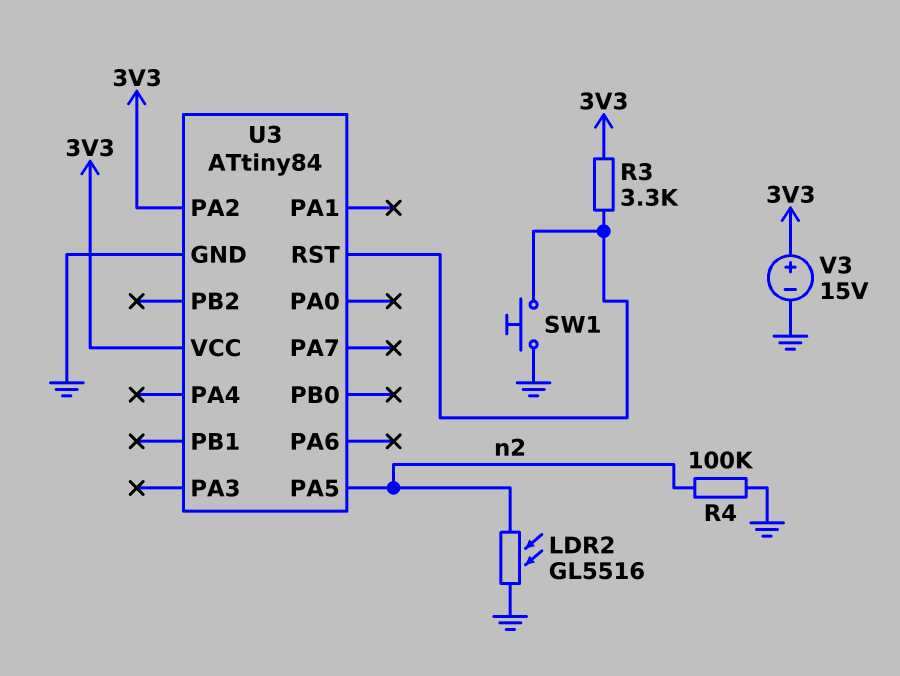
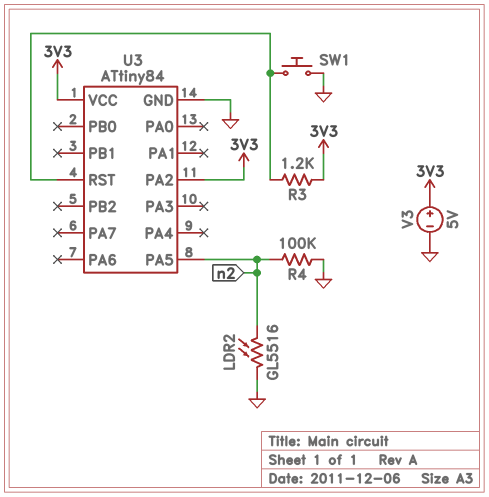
R3: 3.3k (3V3, U3/RST) -> 1.2k (3V3, U3/RST)
V3: 15V (plus 3V3, minus GND) -> 5V (plus 3V3, minus GND)

